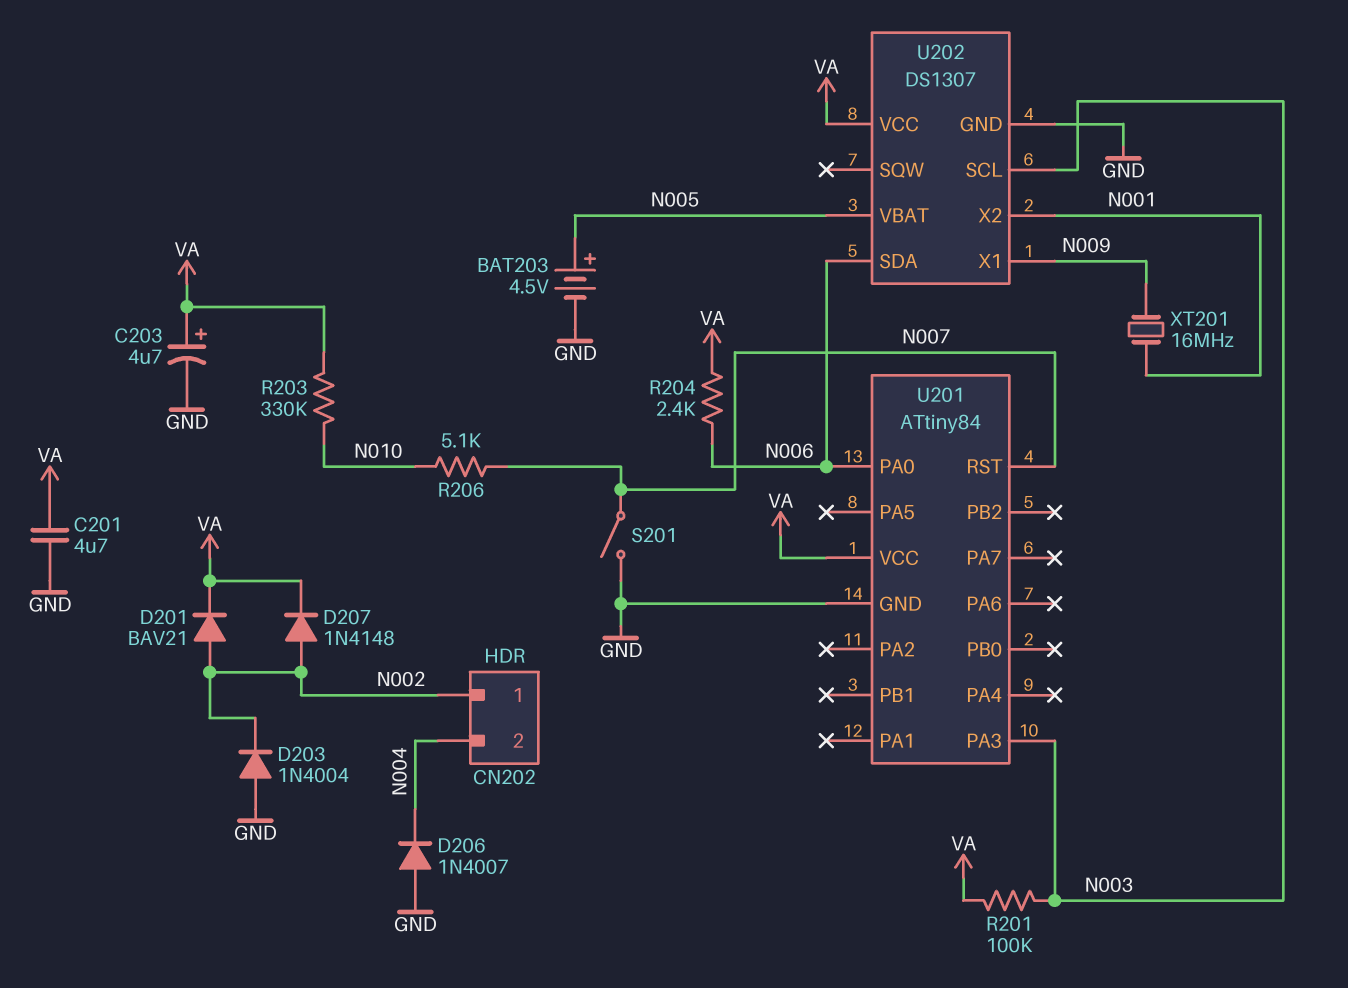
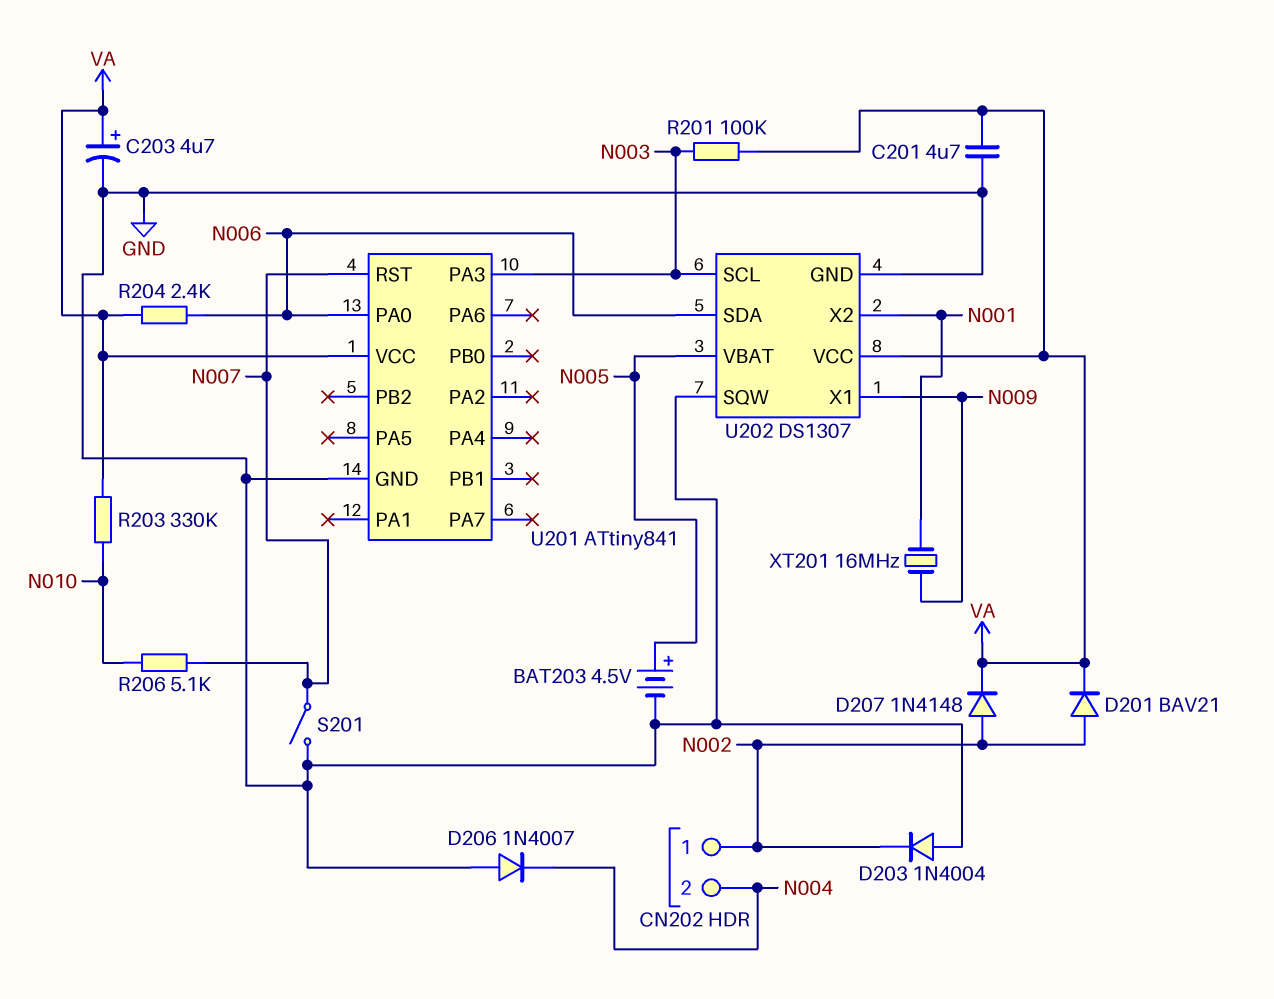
U201: ATtiny84 -> ATtiny841
U202 pin SQW: none -> GND

